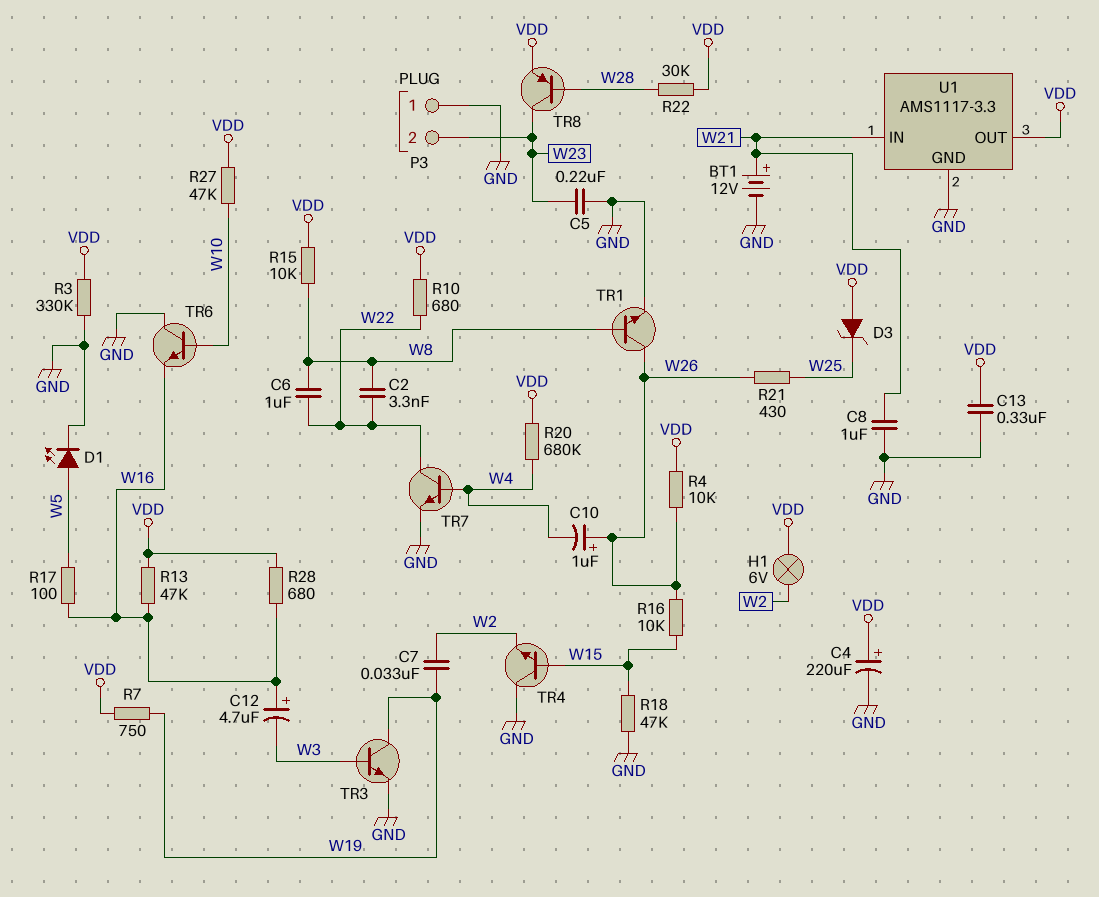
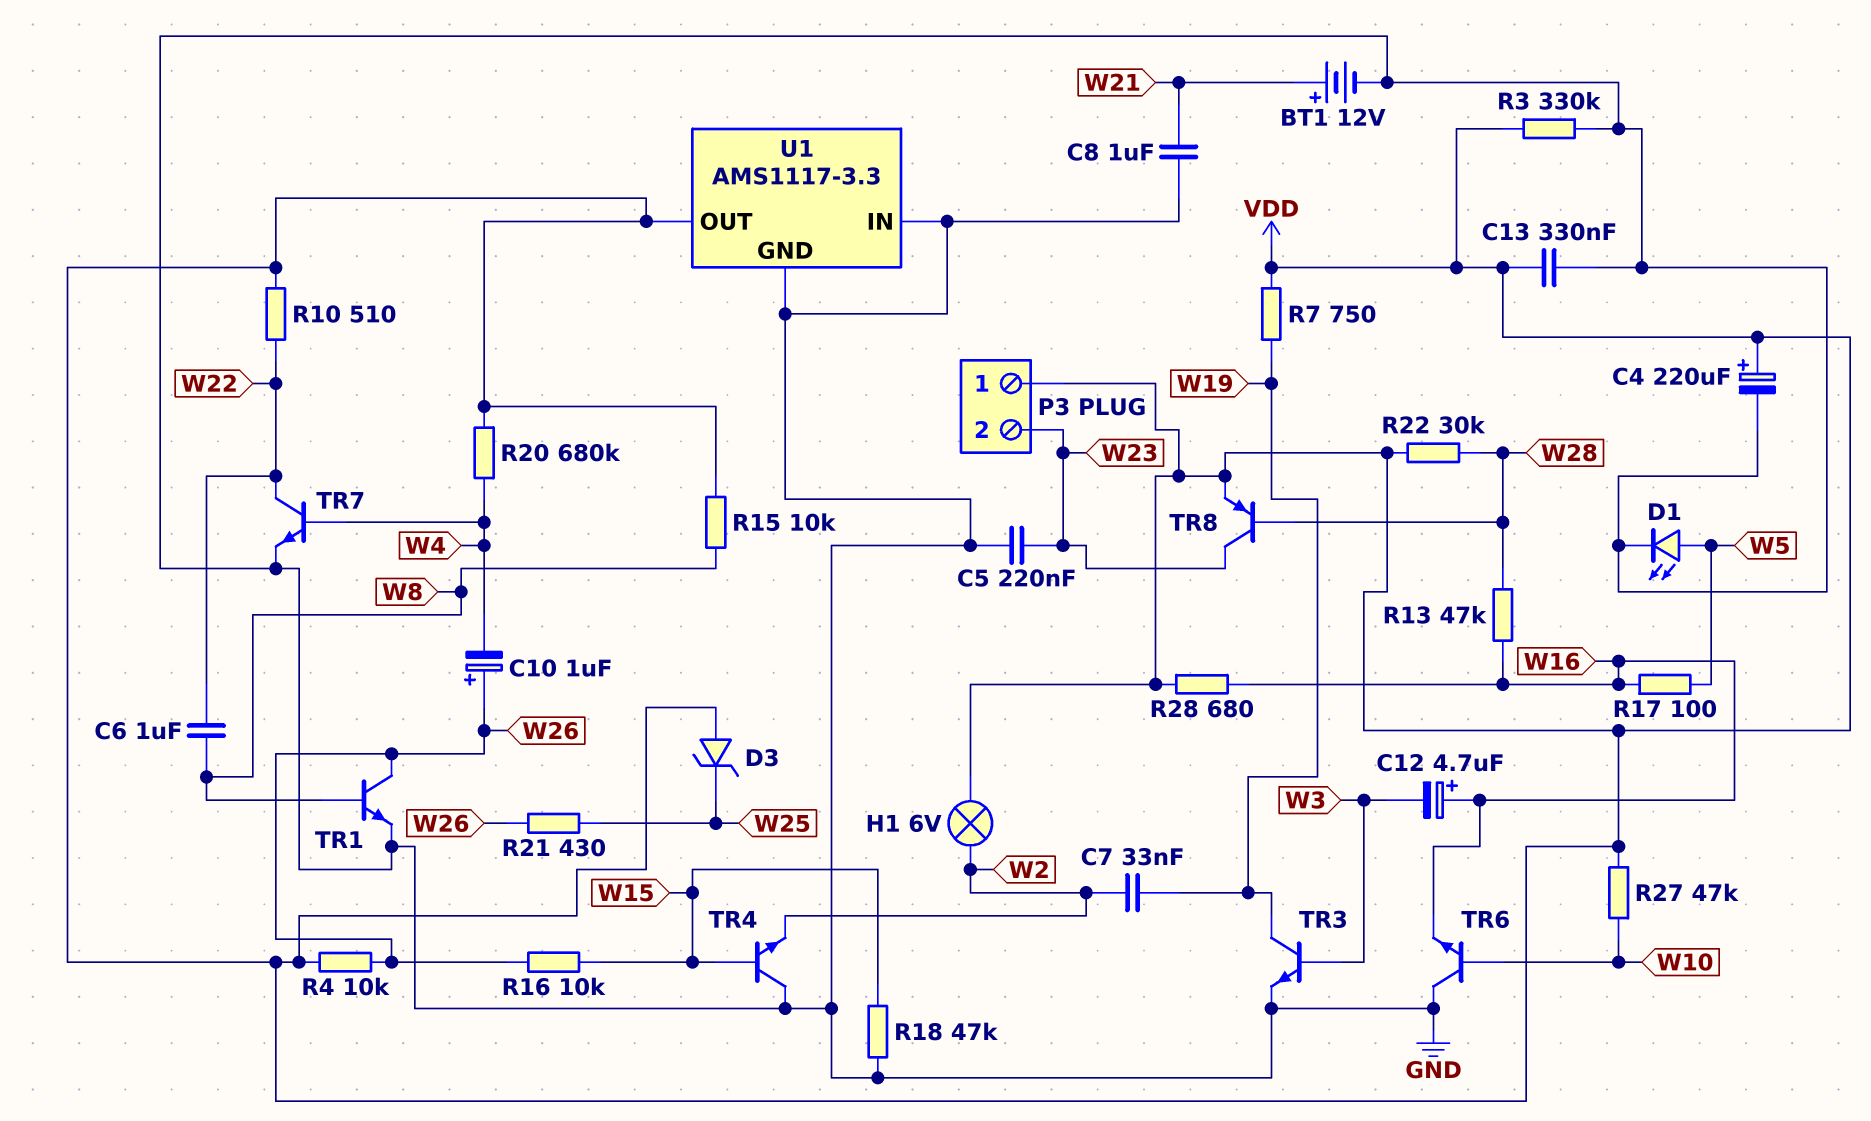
C2: 3.3nF (W8, W22) -> none
P3 pin 1: GND -> VDD
R10: 680 (VDD, W22) -> 510 (VDD, W22)
R13: 47k (VDD, W16) -> 47k (W16, W28)
U1 pin IN: W21 -> GND

